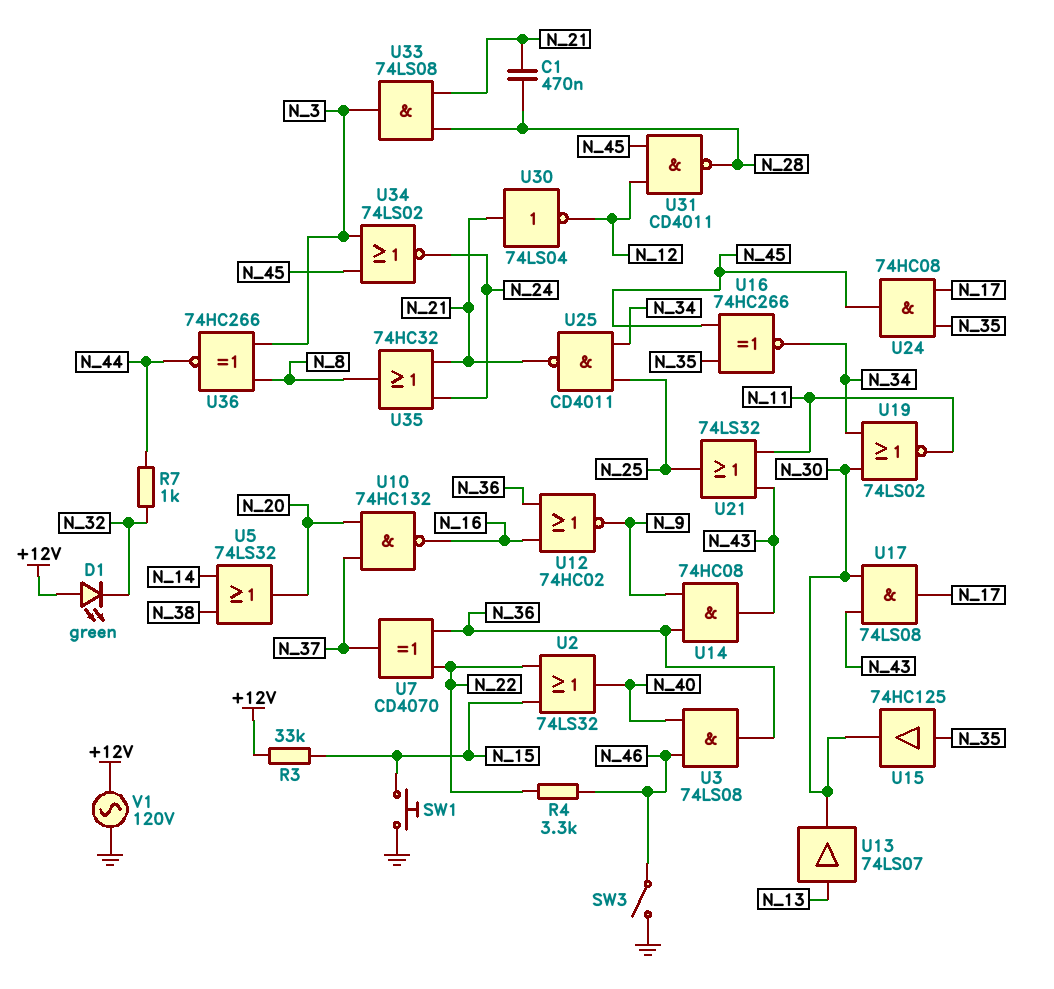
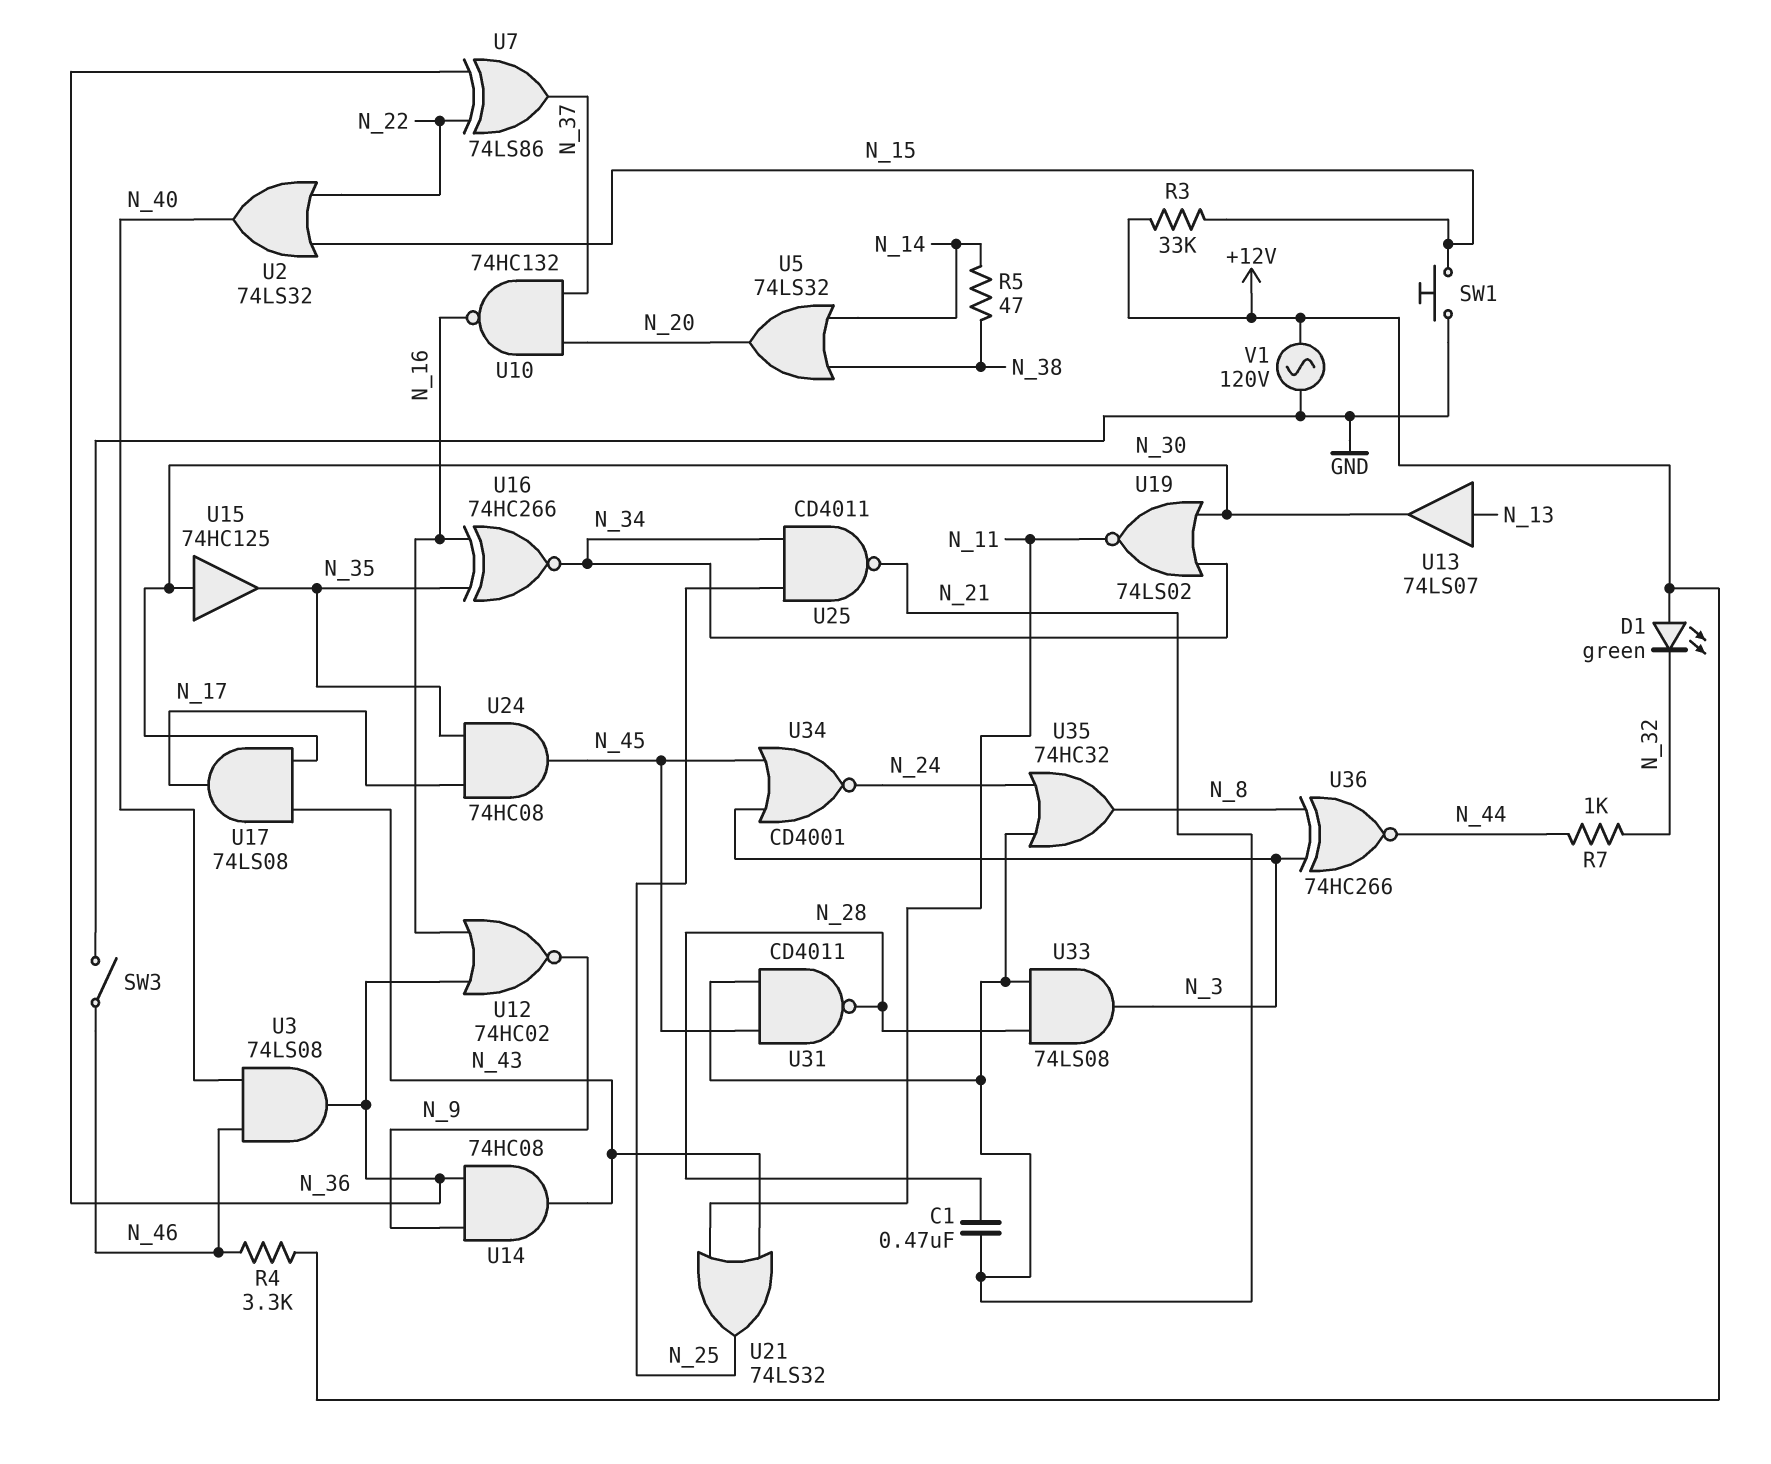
R4: 3.3k (N_22, N_46) -> 3.3k (+12V, N_46)
R5: none -> 47 (N_14, N_38)
U7: XOR CD4070 (in N_22, in N_36, out N_37) -> XOR 74LS86 (in N_22, in N_36, out N_37)
U15: buffer 74HC125 (in N_35, out N_30) -> buffer 74HC125 (in N_30, out N_35)
U16: XNOR 74HC266 (in N_35, in N_45, out N_34) -> XNOR 74HC266 (in N_16, in N_35, out N_34)
U30: NOT 74LS04 (in N_21, out N_12) -> none
U31: NAND CD4011 (in N_12, in N_45, out N_28) -> NAND CD4011 (in N_21, in N_45, out N_28)
U34: NOR 74LS02 (in N_3, in N_45, out N_24) -> NOR CD4001 (in N_3, in N_45, out N_24)

